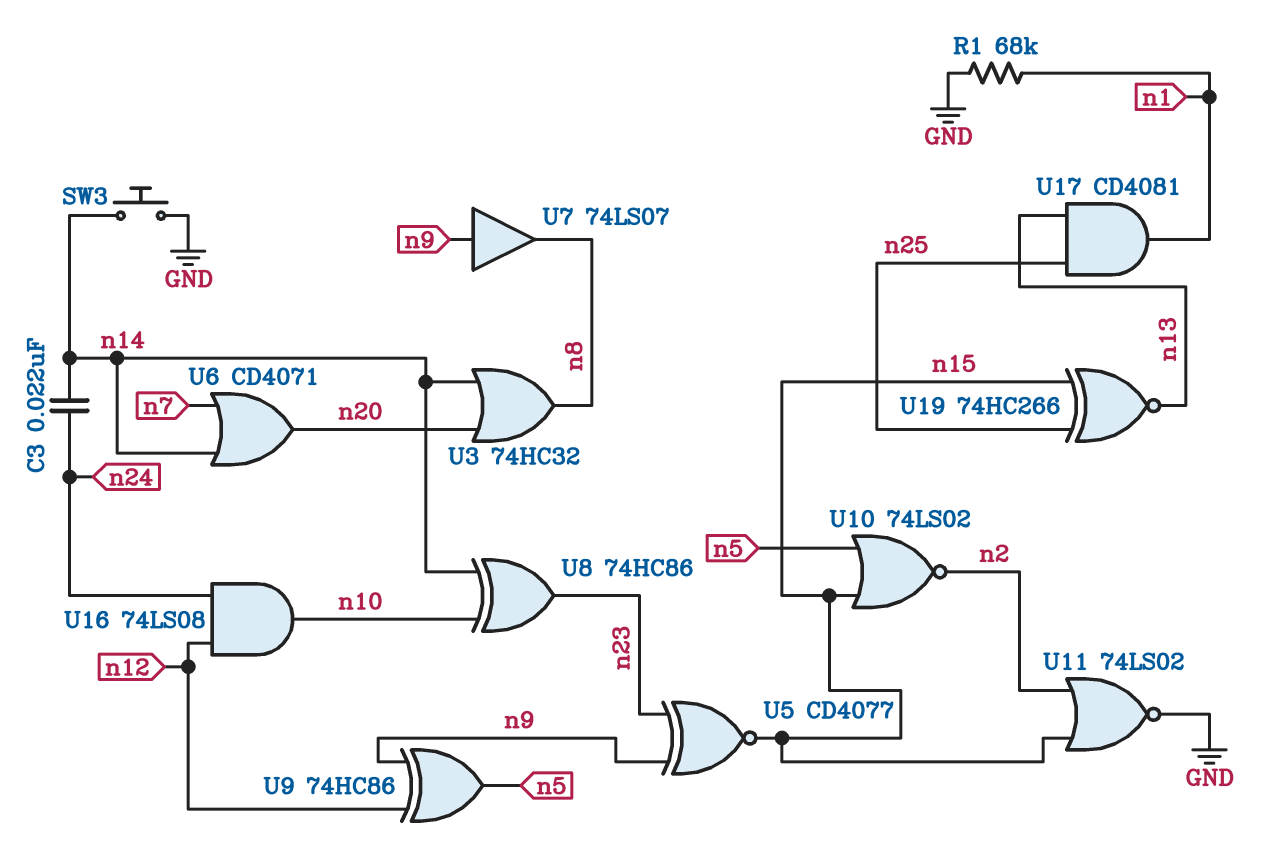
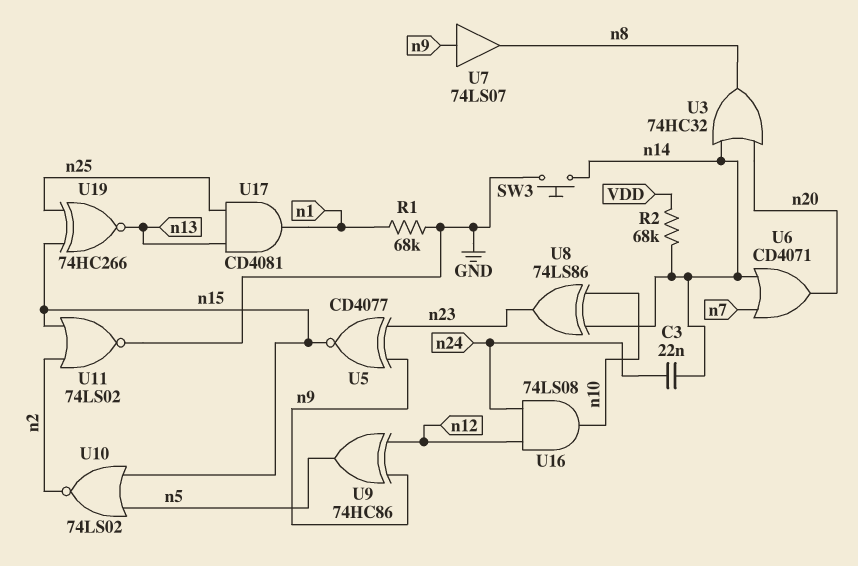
R2: none -> 68k (VDD, n14)
U8: XOR 74HC86 (in n10, in n14, out n23) -> XOR 74LS86 (in n10, in n14, out n23)

